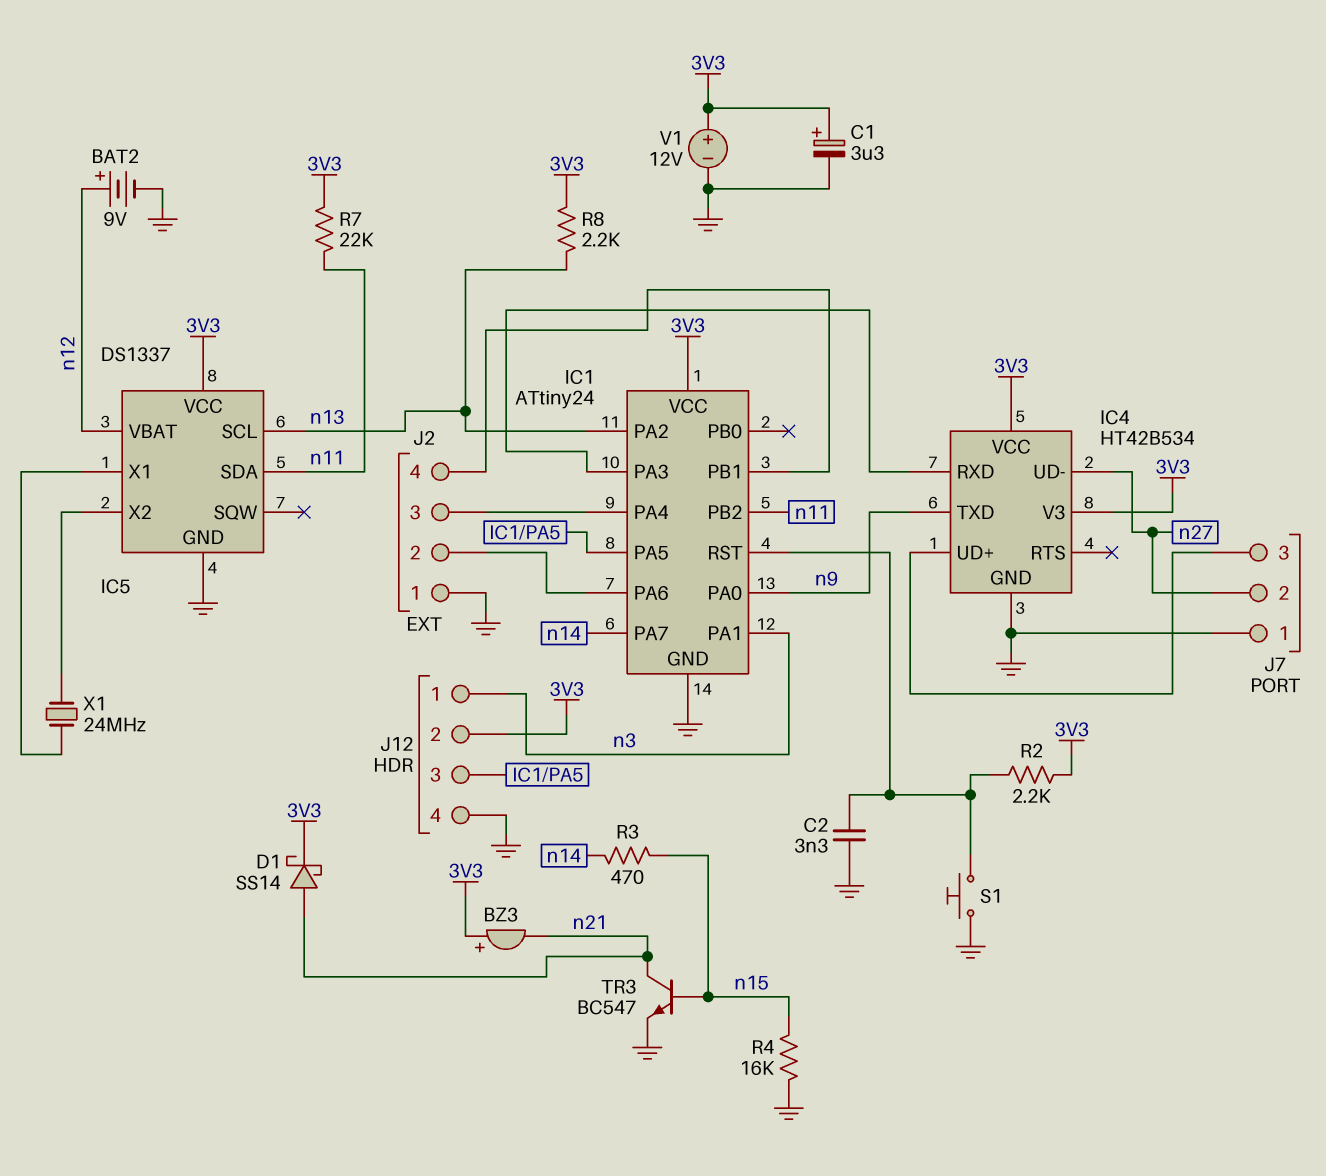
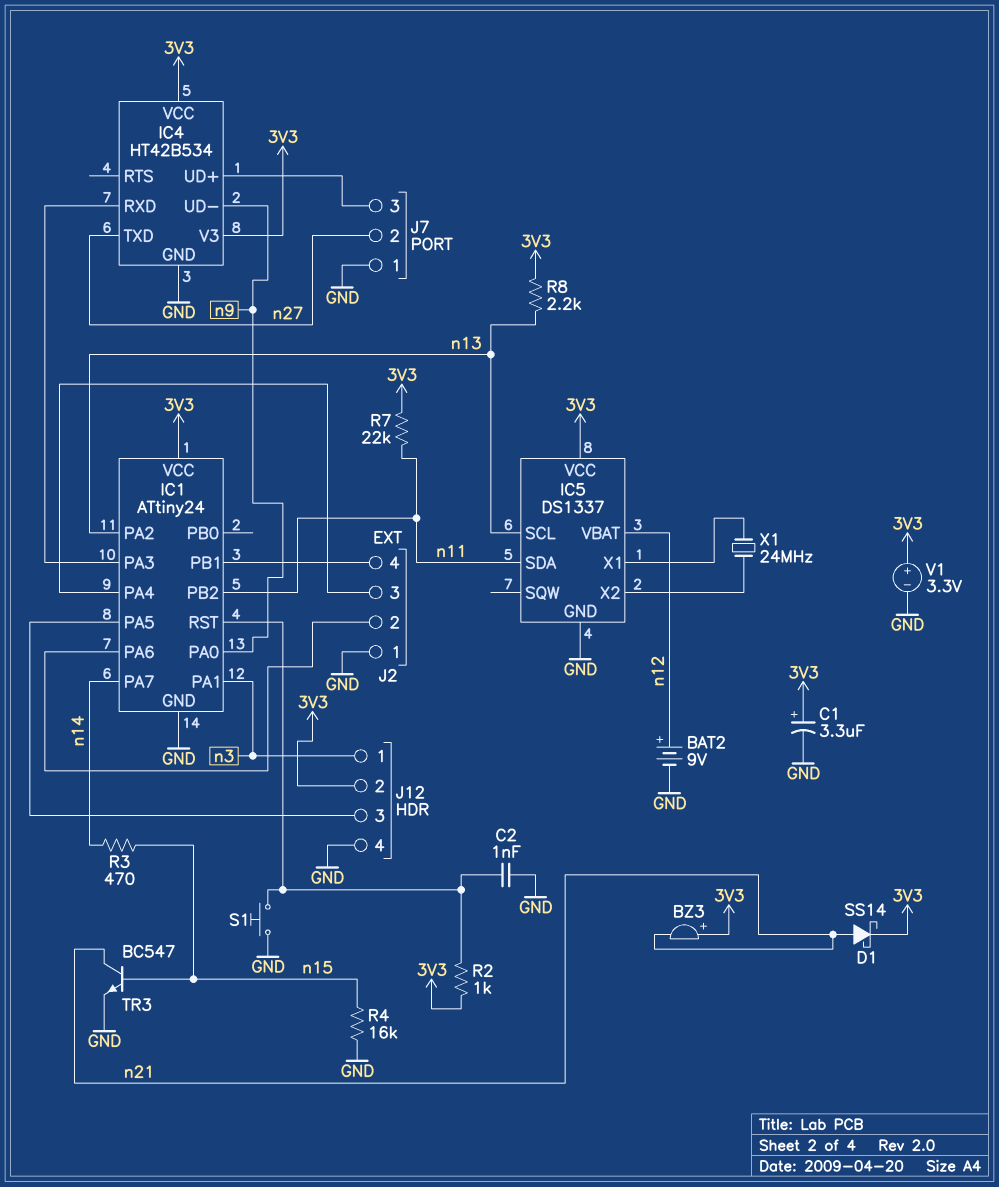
C2: 3.3nF (GND, IC1/RST) -> 1nF (GND, IC1/RST)
IC4 pin TXD: n9 -> n27
IC4 pin UD-: n27 -> n9
R2: 2.2k (3V3, IC1/RST) -> 1k (3V3, IC1/RST)
V1: 12V (plus 3V3, minus GND) -> 3.3V (plus 3V3, minus GND)

